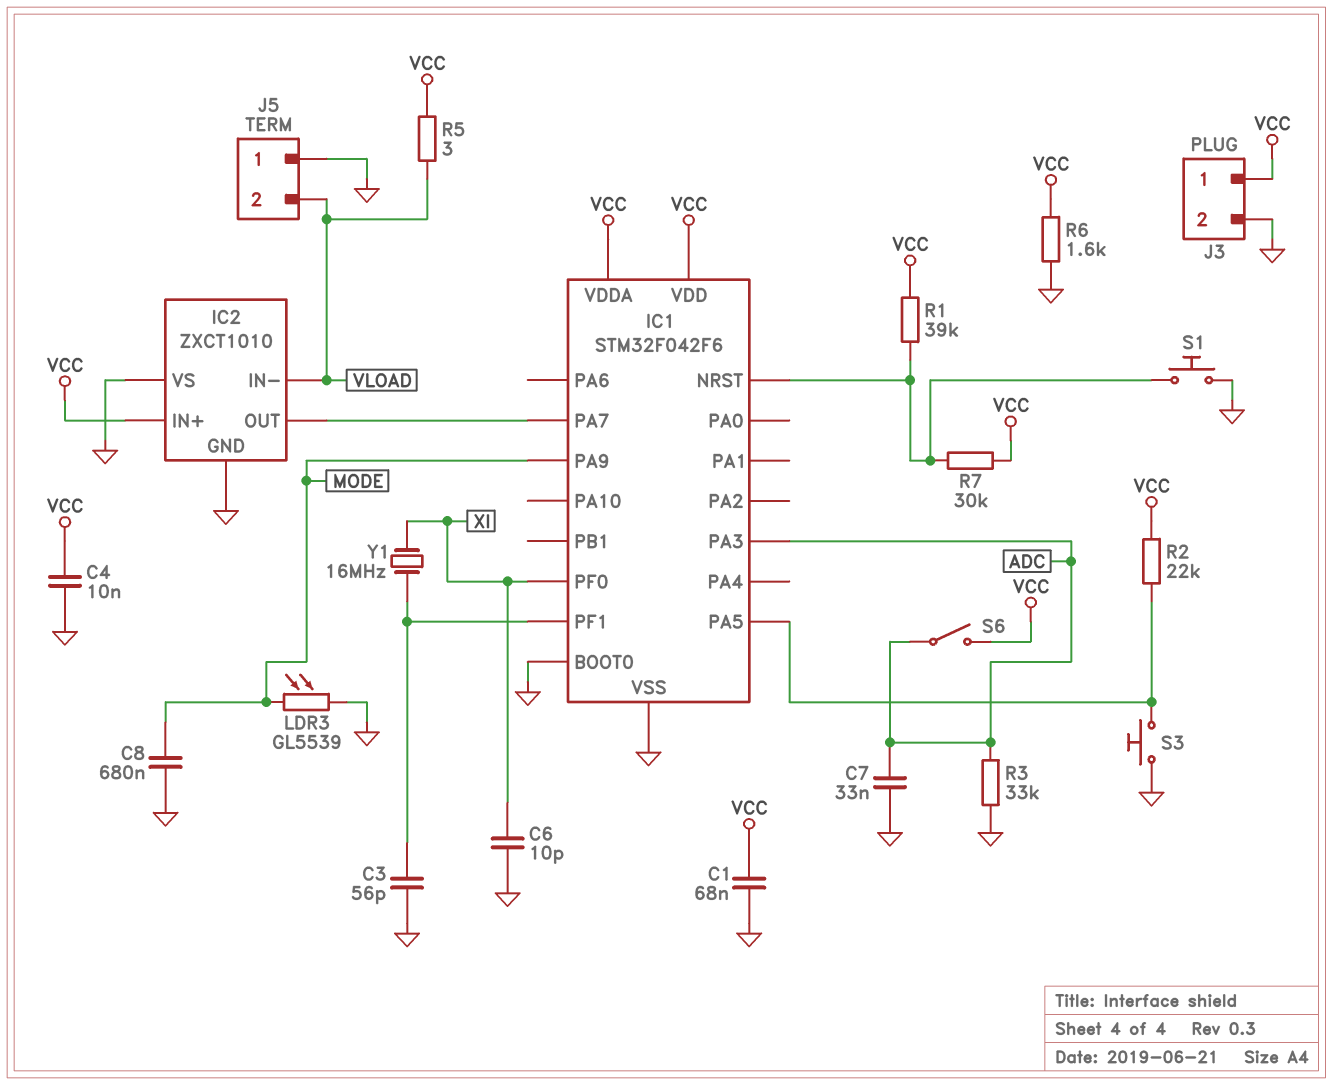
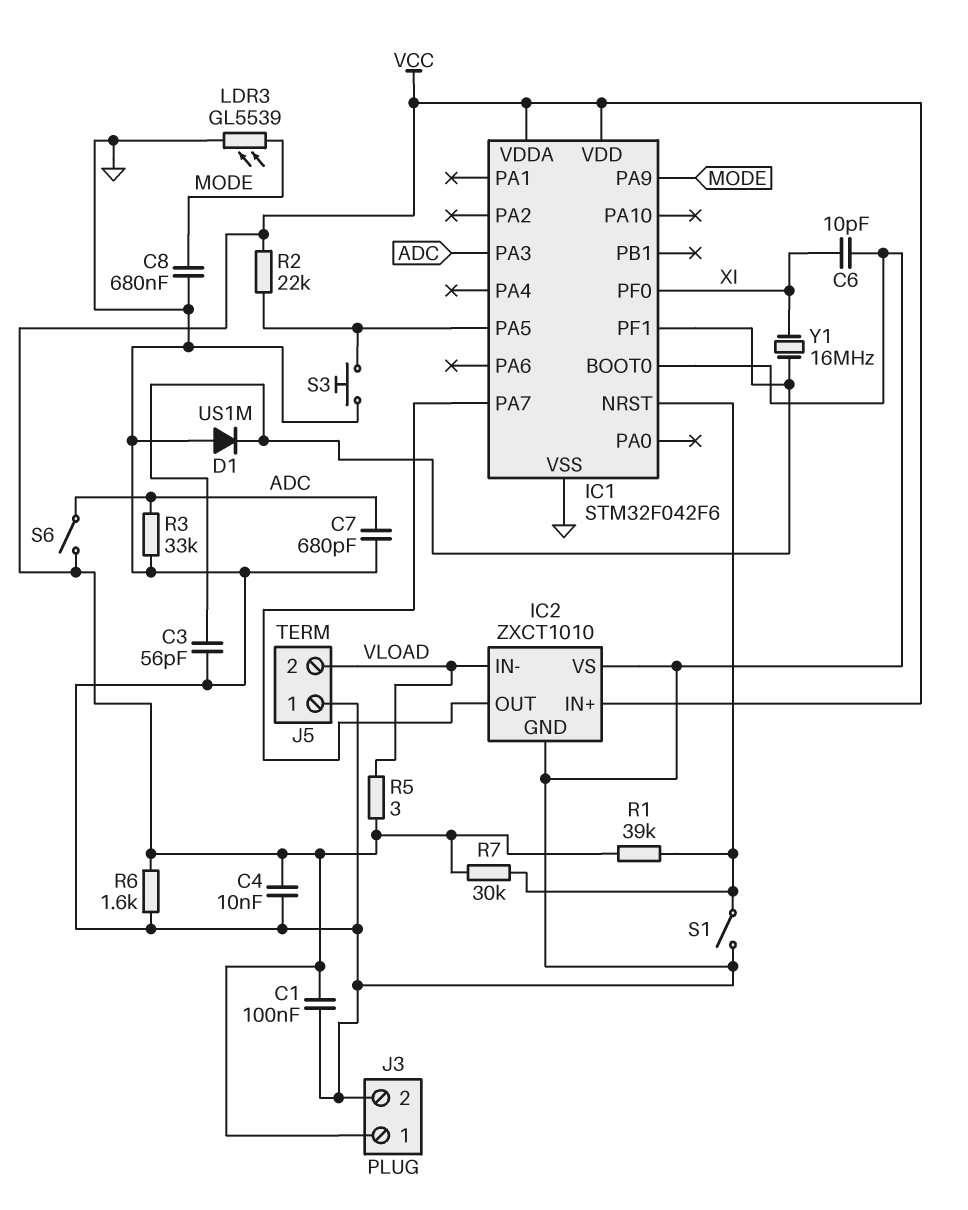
C1: 68nF (GND, VCC) -> 100nF (GND, VCC)
C7: 33nF (ADC, GND) -> 680pF (ADC, GND)
D1: none -> diode US1M (A GND, K IC1/PF1)
S1: button (GND, IC1/NRST) -> switch (GND, IC1/NRST)

